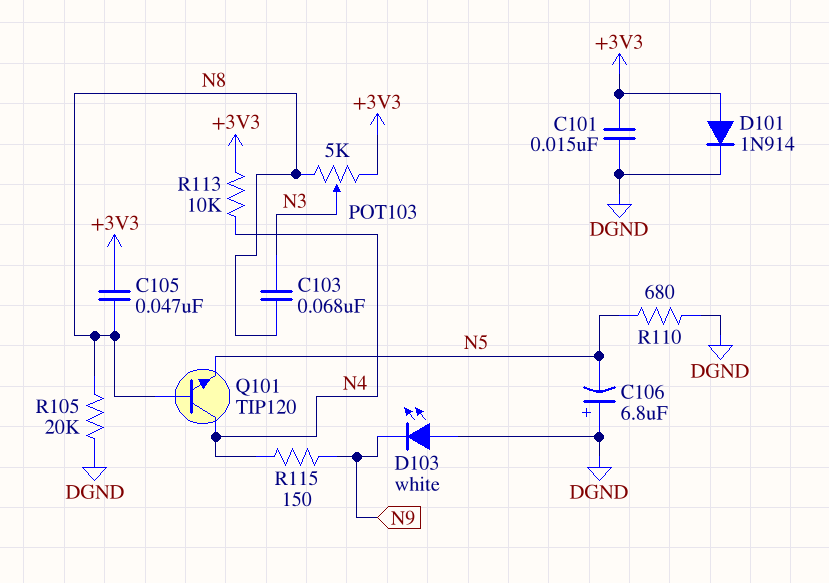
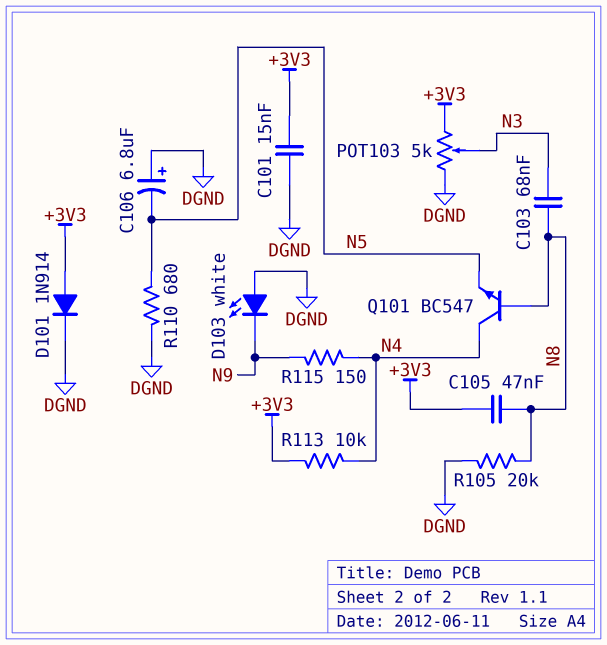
POT103: 5k (+3V3, N8, wiper N3) -> 5k (+3V3, DGND, wiper N3)
Q101: NPN TIP120 (B N8, C N4, E N5) -> NPN BC547 (B N8, C N4, E N5)

